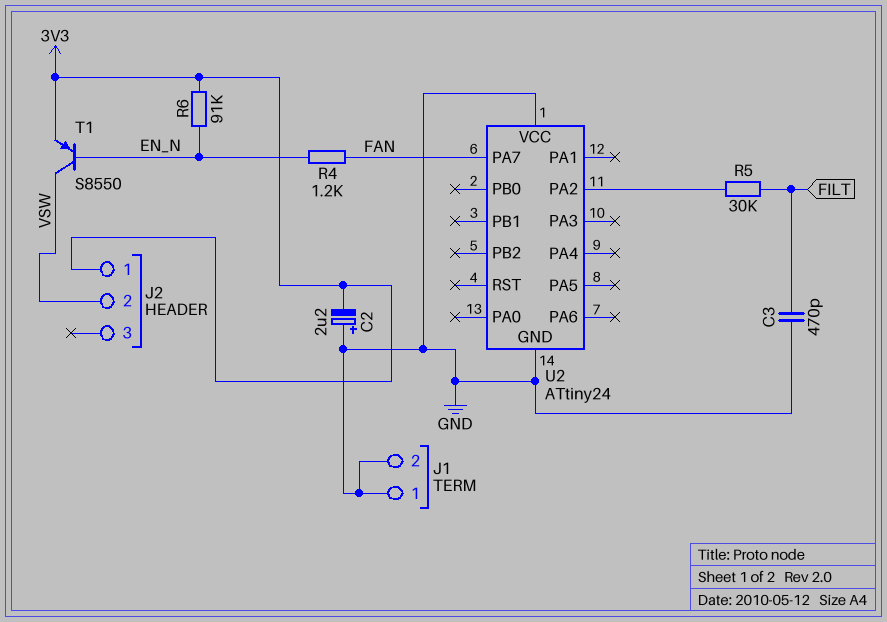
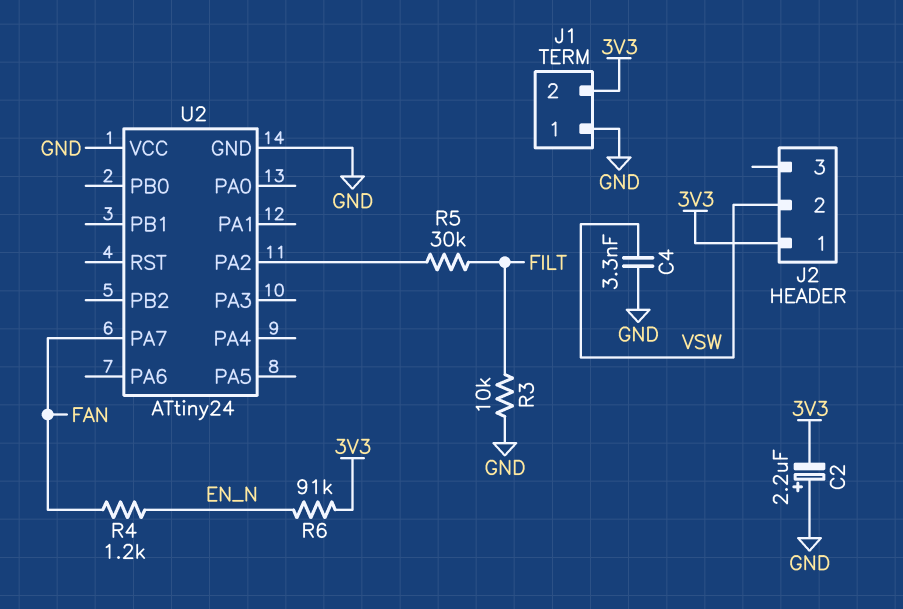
C3: 470pF (FILT, GND) -> none
C4: none -> 3.3nF (GND, VSW)
J1 pin 2: GND -> 3V3
R3: none -> 10k (FILT, GND)
T1: PNP S8550 (B EN_N, C VSW, E 3V3) -> none

